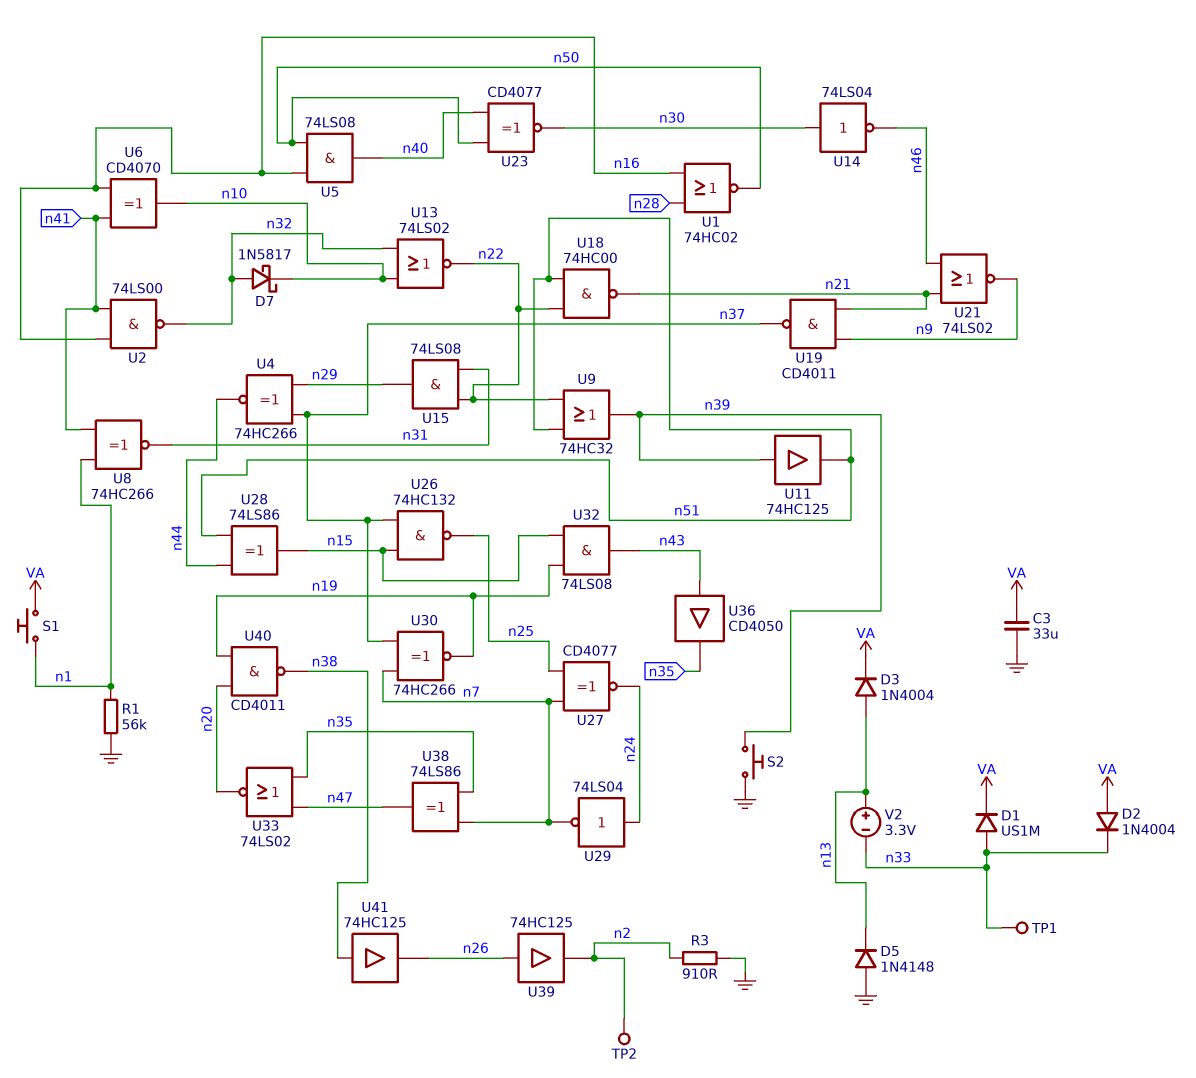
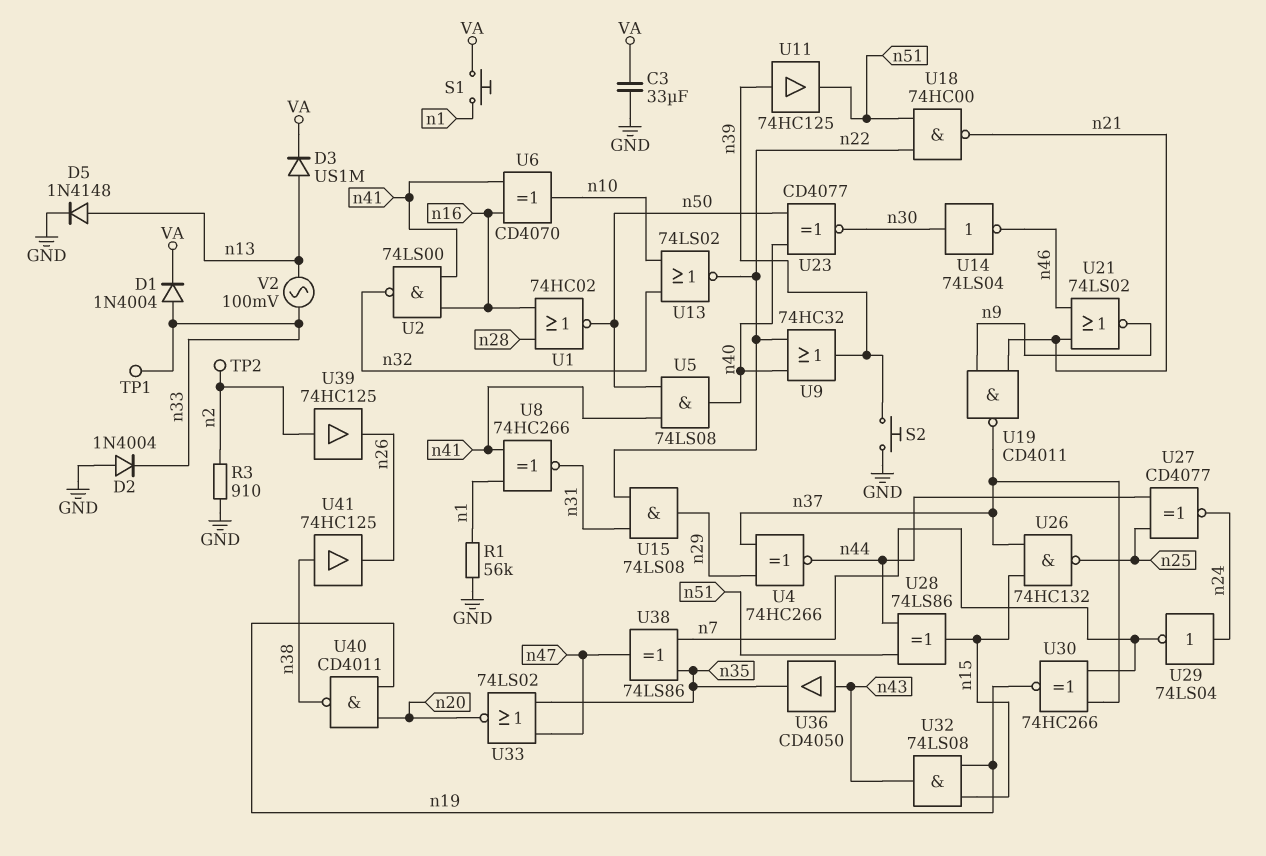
D1: diode US1M (A n33, K VA) -> diode 1N4004 (A n33, K VA)
D2: diode 1N4004 (A VA, K n33) -> diode 1N4004 (A GND, K n33)
D3: diode 1N4004 (A n13, K VA) -> diode US1M (A n13, K VA)
D5: diode 1N4148 (A GND, K n13) -> diode 1N4148 (A n13, K GND)
D7: schottky 1N5817 (A n32, K n10) -> none
U5: AND 74LS08 (in n16, in n50, out n40) -> AND 74LS08 (in n41, in n50, out n40)
U9: OR 74HC32 (in n22, in n51, out n39) -> OR 74HC32 (in n22, in n40, out n39)
U27: XNOR CD4077 (in n7, in n25, out n24) -> XNOR CD4077 (in n25, in n44, out n24)
U39: buffer 74HC125 (in n26, out n2) -> buffer 74HC125 (in n2, out n26)
V2: 3.3V (plus n13, minus n33) -> AC 100mV (n13, n33)

